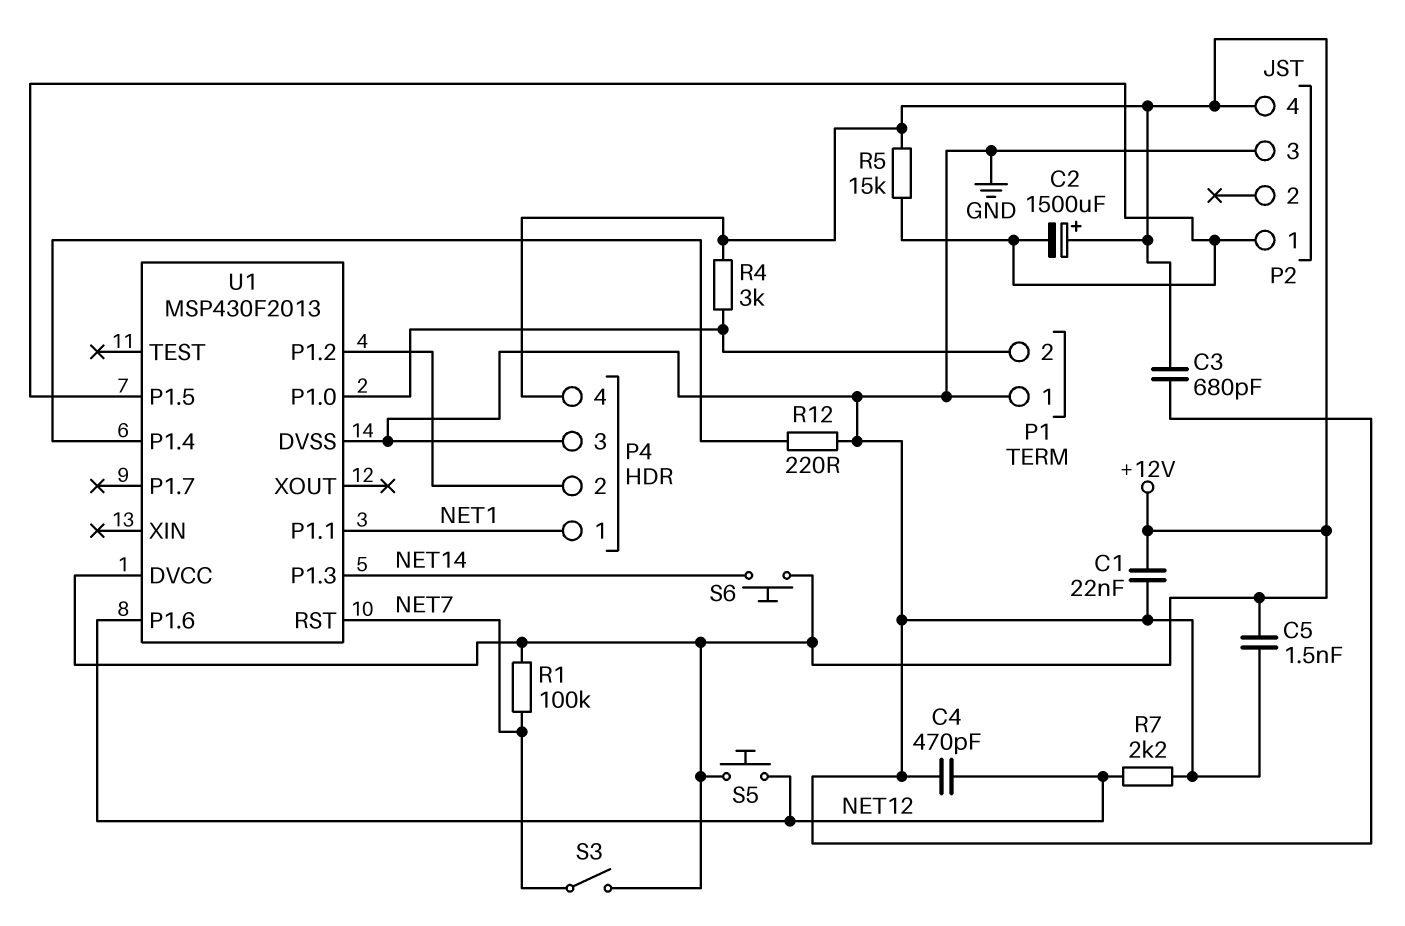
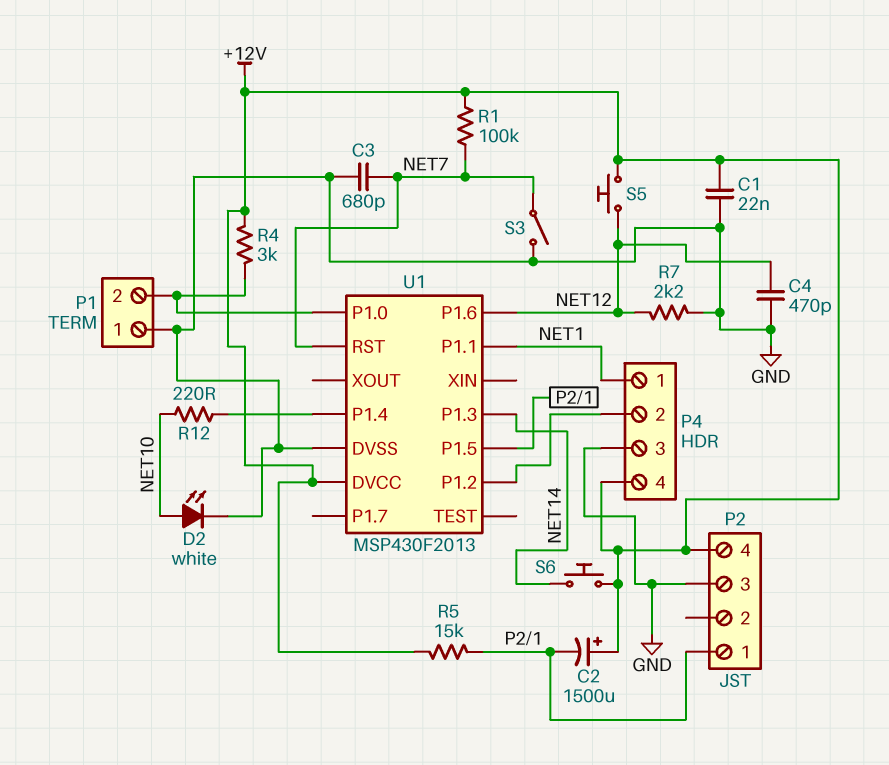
C3: 680pF (+12V, GND) -> 680pF (GND, NET7)
C5: 1.5nF (+12V, GND) -> none
D2: none -> LED white (A NET10, K GND)
R12: 220 (GND, U1/P1.4) -> 220 (NET10, U1/P1.4)
S3: switch (+12V, NET7) -> switch (GND, NET7)

